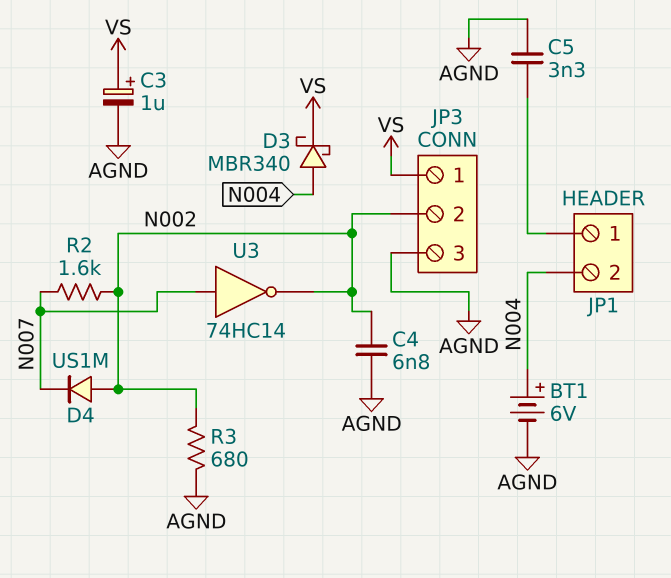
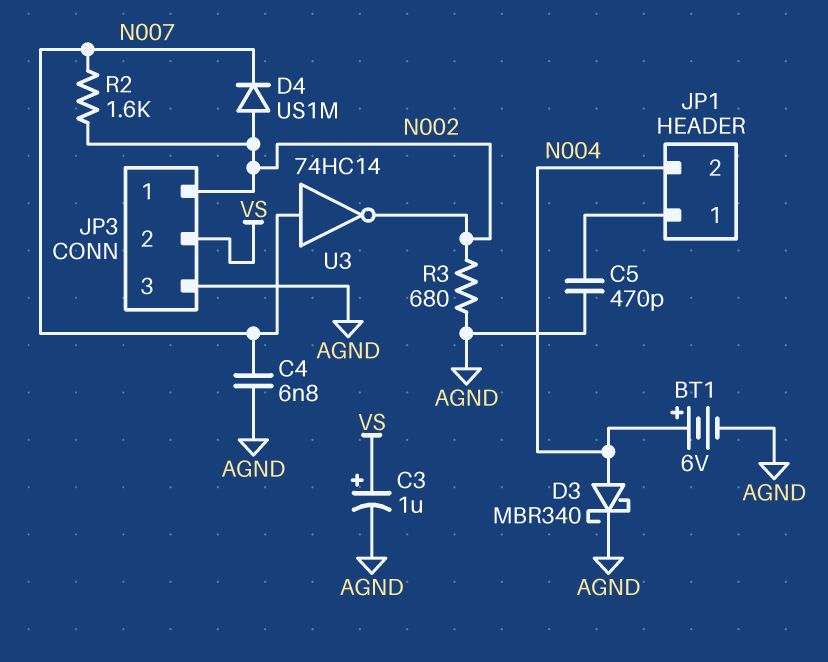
C4: 6.8nF (AGND, N002) -> 6.8nF (AGND, N007)
C5: 3.3nF (AGND, JP1/1) -> 470pF (AGND, JP1/1)
D3: schottky MBR340 (A N004, K VS) -> schottky MBR340 (A N004, K AGND)
JP3 pin 1: VS -> N002
JP3 pin 2: N002 -> VS

